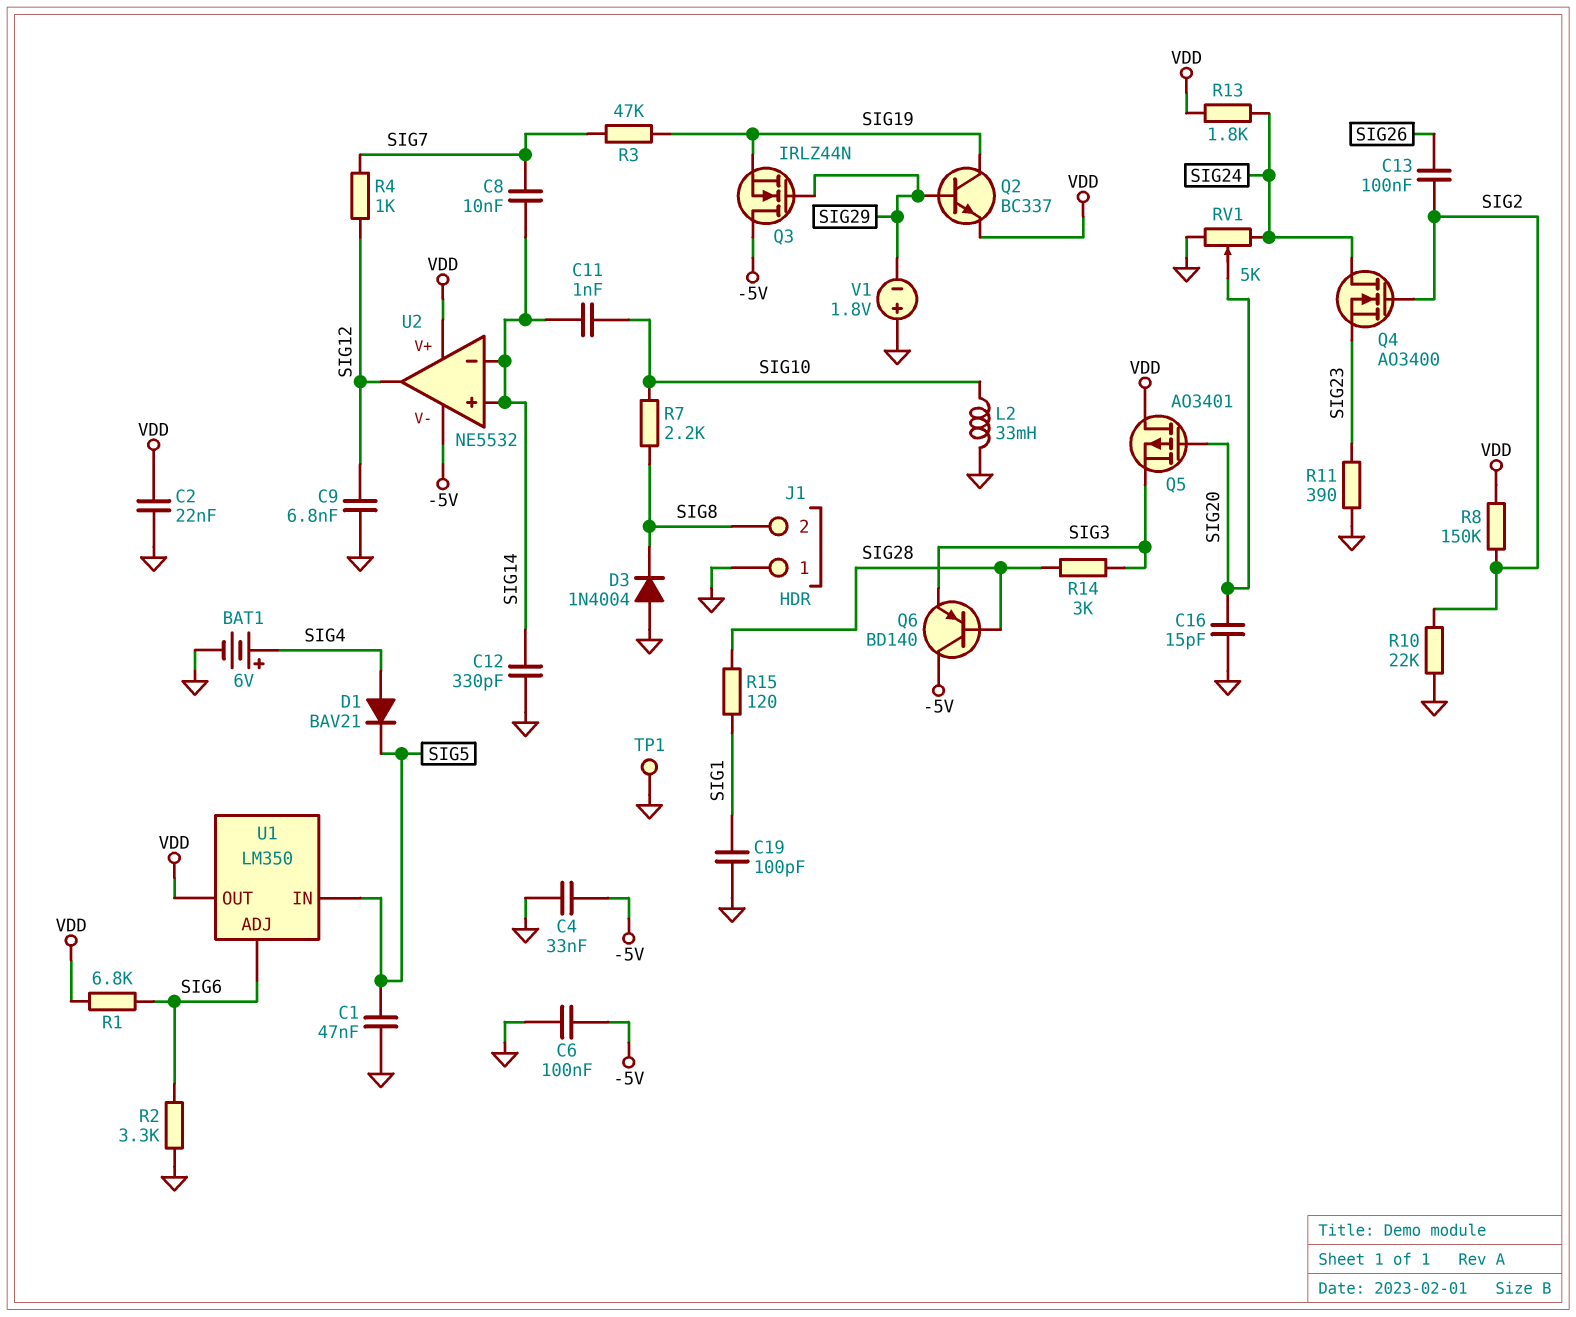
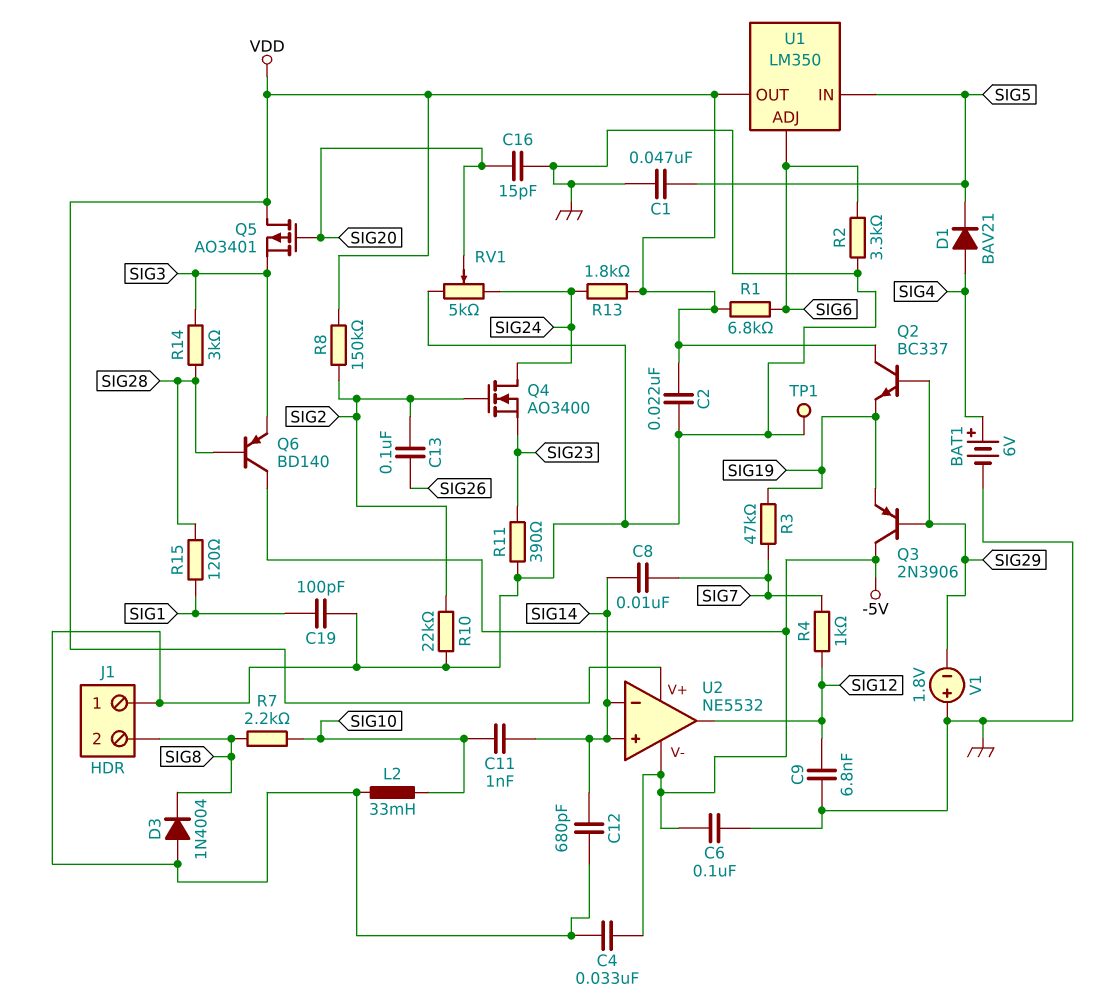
C12: 330pF (GND, SIG14) -> 680pF (GND, SIG14)
Q2: NPN BC337 (B SIG29, C SIG19, E VDD) -> NPN BC337 (B SIG29, C VDD, E SIG19)
Q3: NMOS IRLZ44N (G SIG29, D -5V, S SIG19) -> PNP 2N3906 (B SIG29, C -5V, E SIG19)

